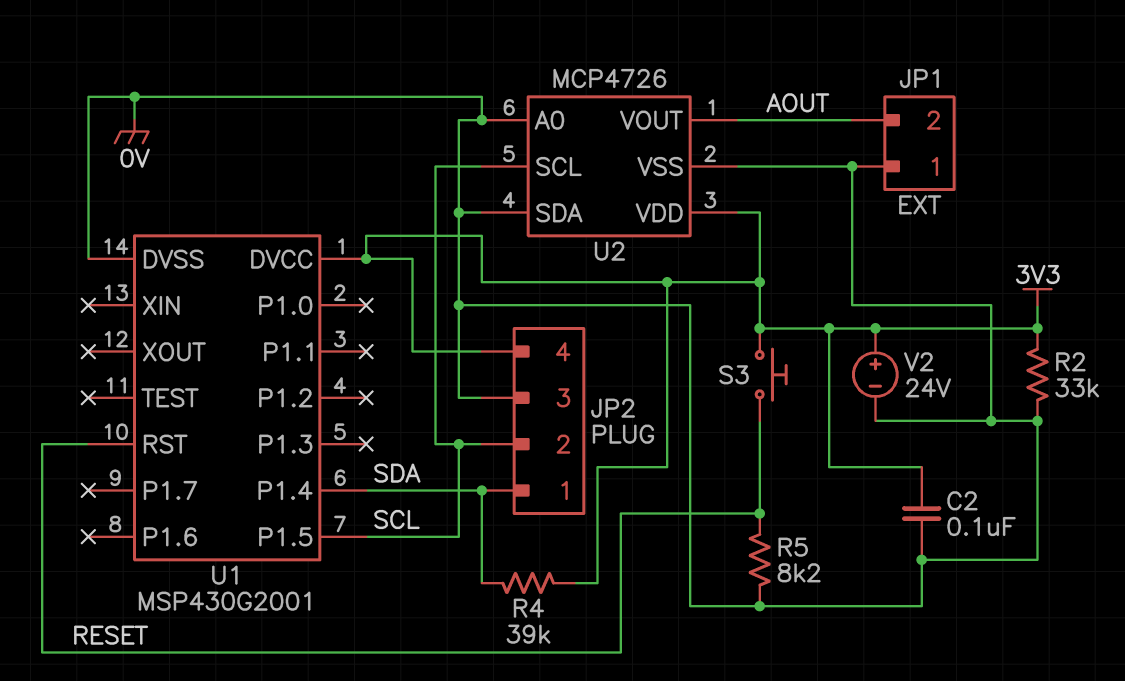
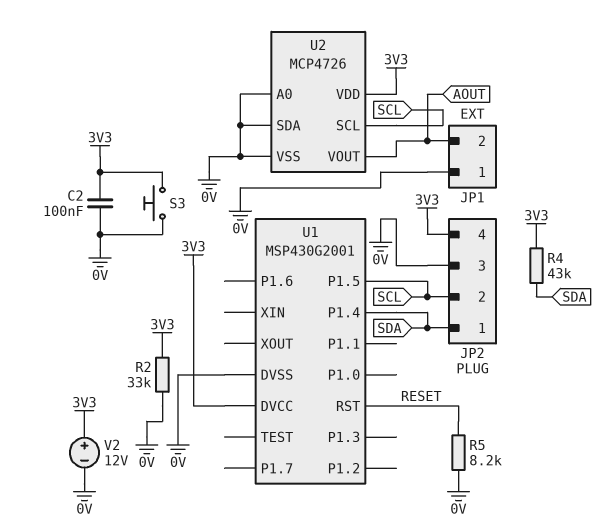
R4: 39k (3V3, SDA) -> 43k (3V3, SDA)
S3: button (3V3, RESET) -> button (0V, 3V3)
V2: 24V (plus 3V3, minus 0V) -> 12V (plus 3V3, minus 0V)

